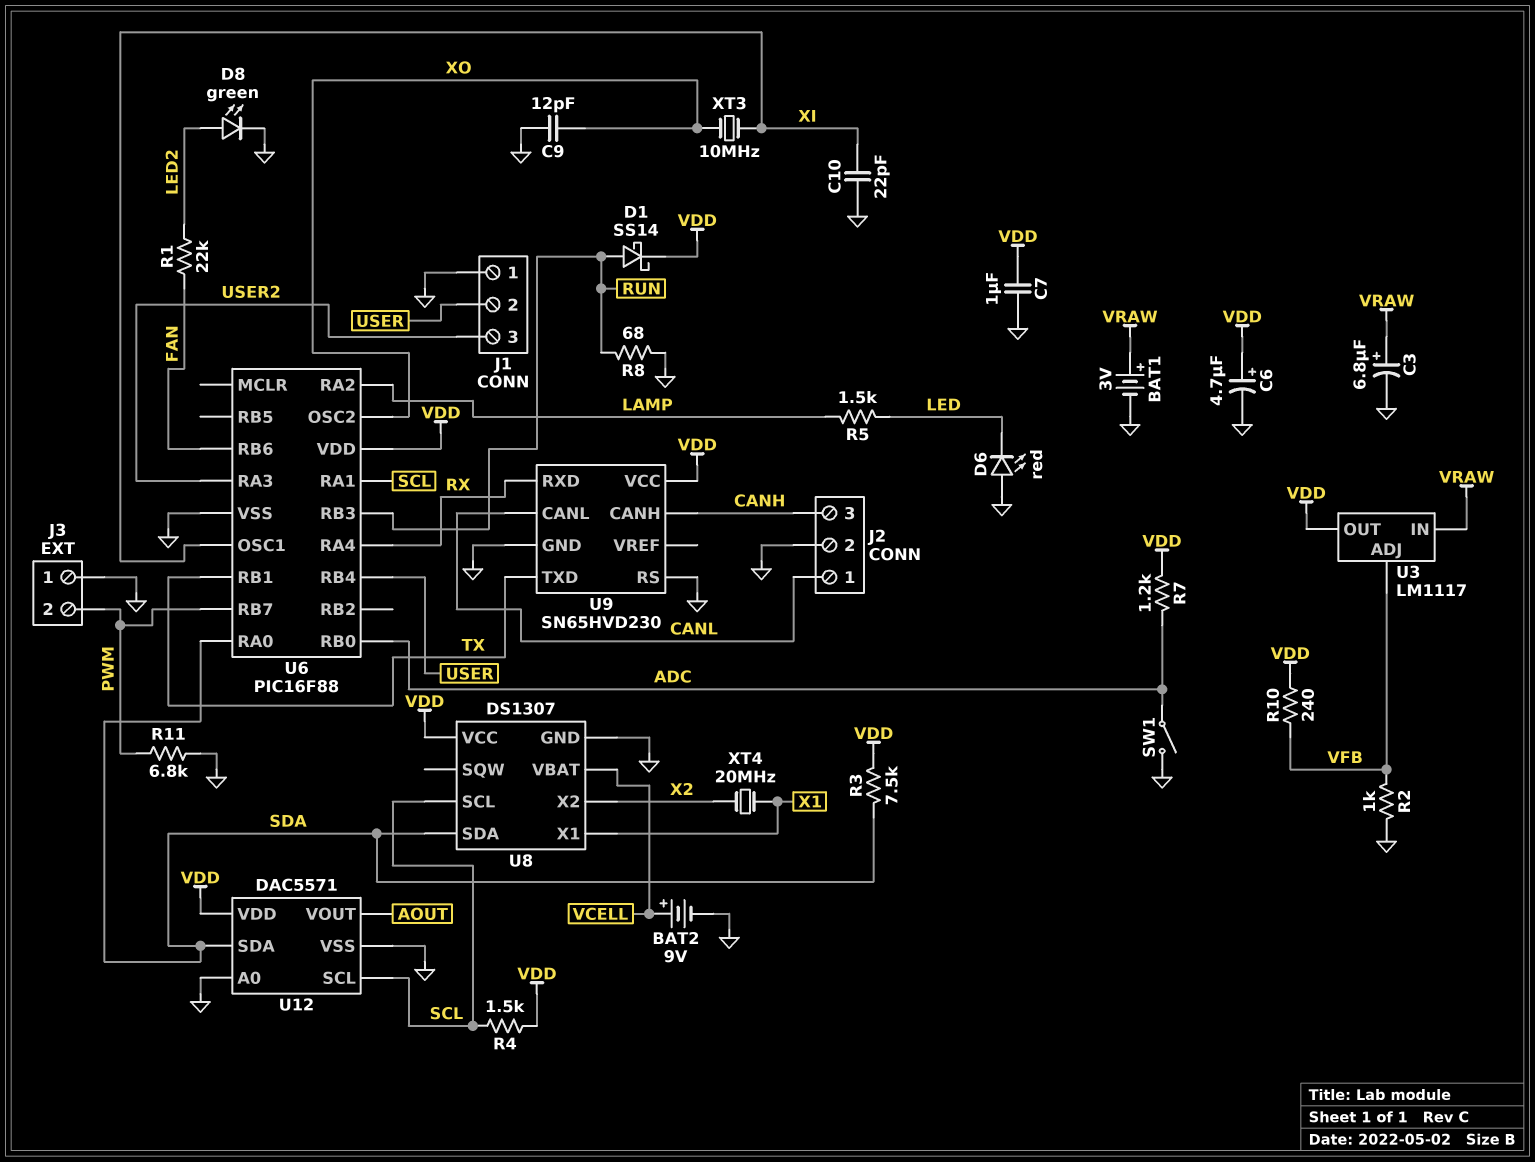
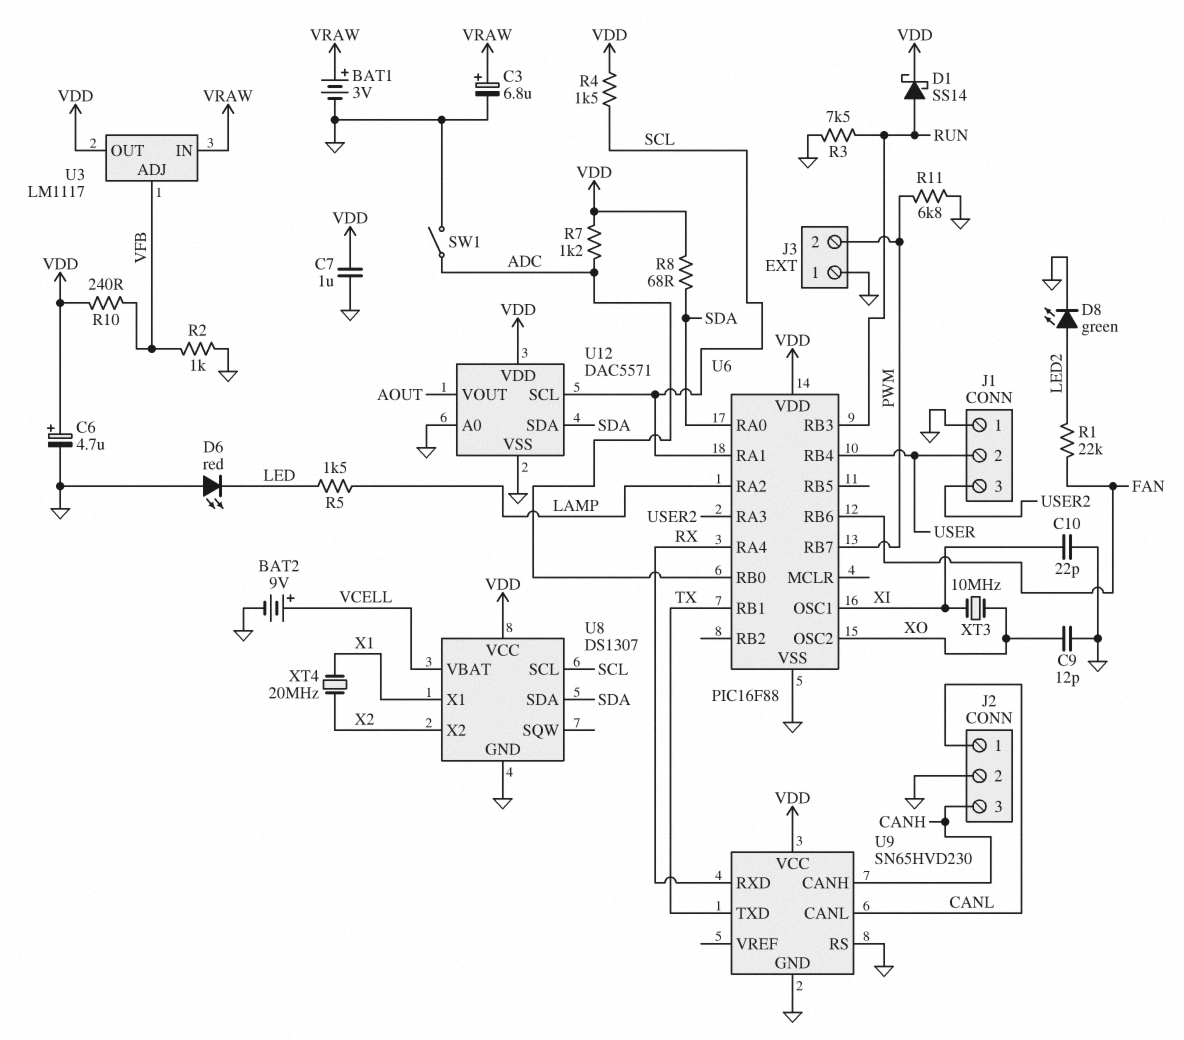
R3: 7.5k (SDA, VDD) -> 7.5k (GND, RUN)
R8: 68 (GND, RUN) -> 68 (SDA, VDD)

